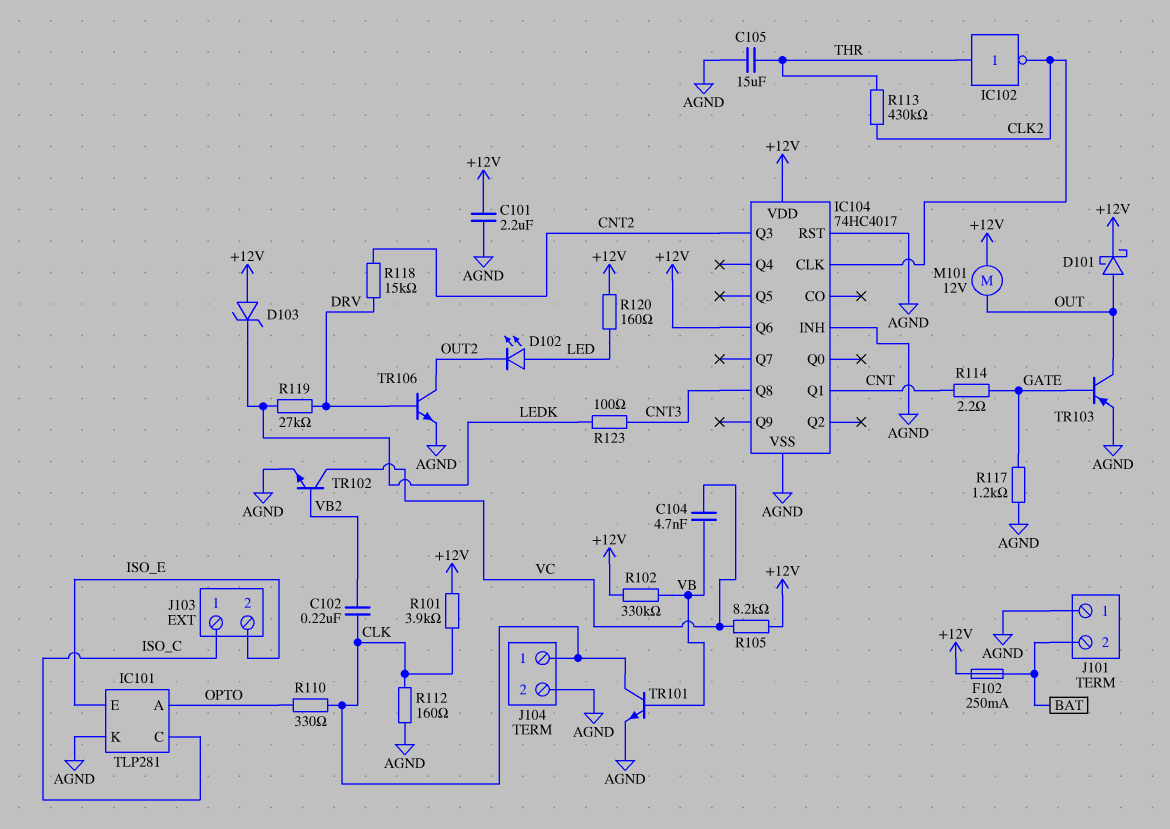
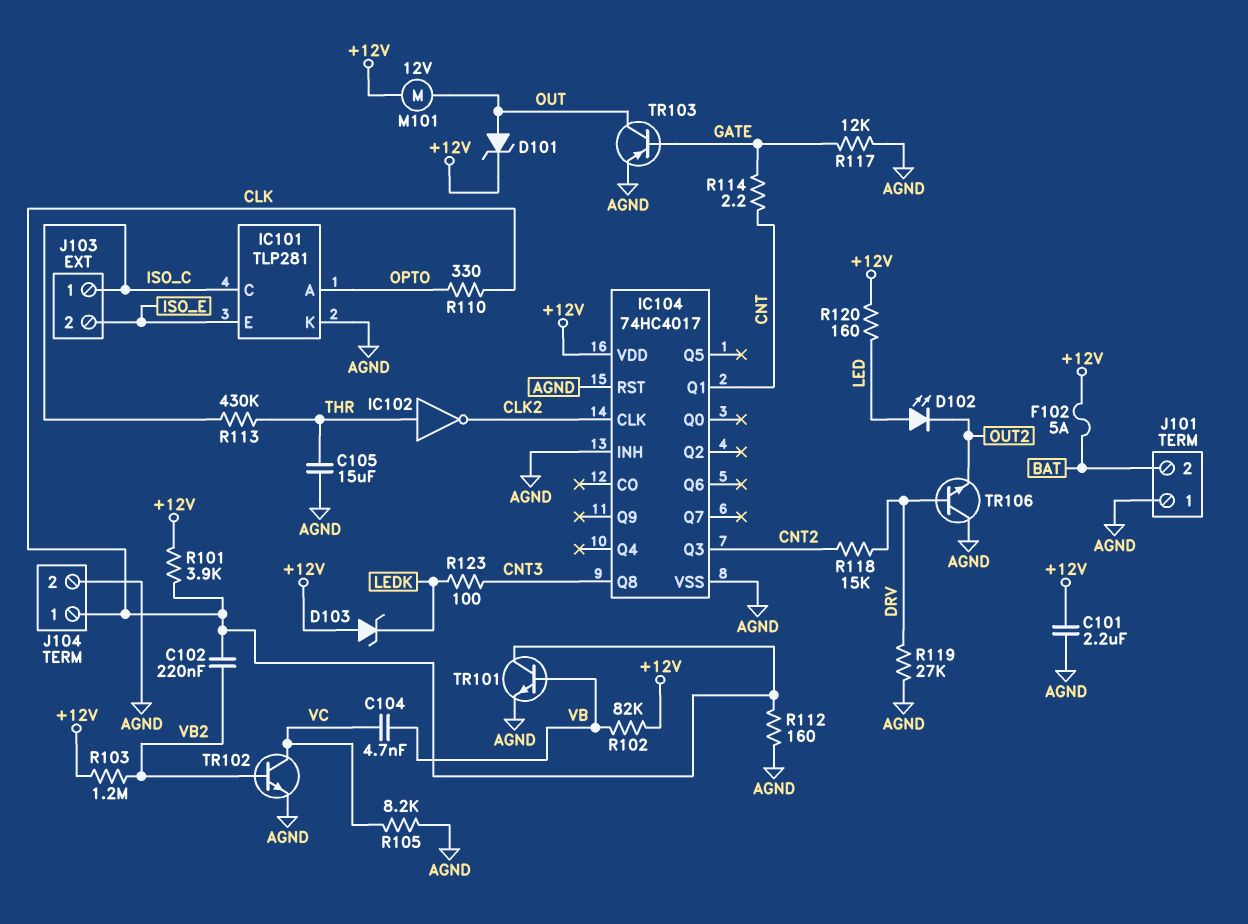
D101: schottky (A OUT, K +12V) -> zener (A OUT, K +12V)
F102: 250mA (+12V, BAT) -> 5A (+12V, BAT)
IC104 pin Q6: +12V -> none
R102: 330k (+12V, VB) -> 82k (+12V, VB)
R103: none -> 1.2M (+12V, VB2)
R105: 8.2k (+12V, VC) -> 8.2k (AGND, VC)
R113: 430k (CLK2, THR) -> 430k (ISO_C, THR)
R117: 1.2k (AGND, GATE) -> 12k (AGND, GATE)
R119: 27k (DRV, LEDK) -> 27k (AGND, DRV)
TR106: NPN (B DRV, C OUT2, E AGND) -> NPN (B DRV, C AGND, E OUT2)

